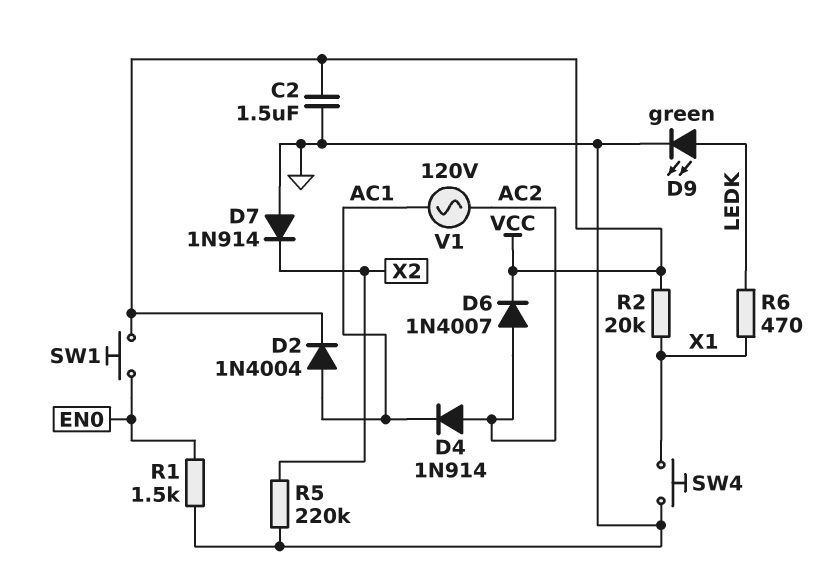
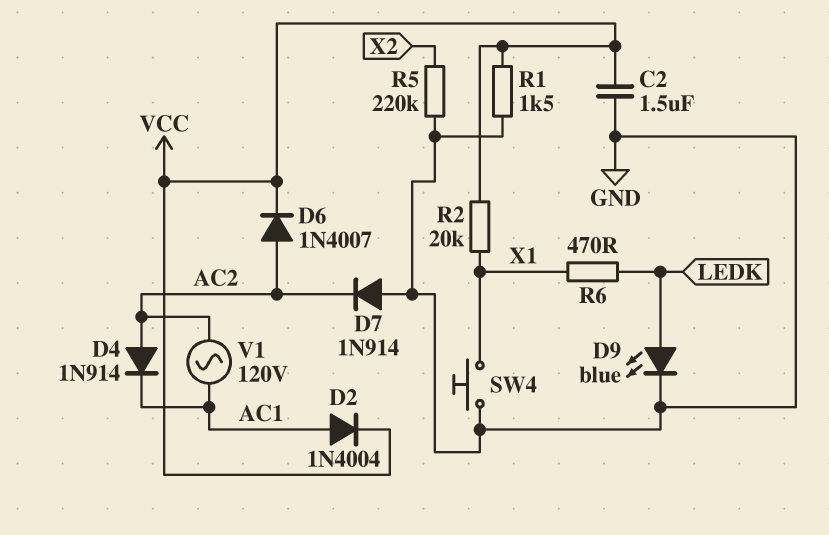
D7: diode 1N914 (A GND, K X2) -> diode 1N914 (A GND, K AC2)
D9: LED green (A LEDK, K GND) -> LED blue (A LEDK, K GND)
R1: 1.5k (EN0, GND) -> 1.5k (GND, VCC)
SW1: button (EN0, VCC) -> none

